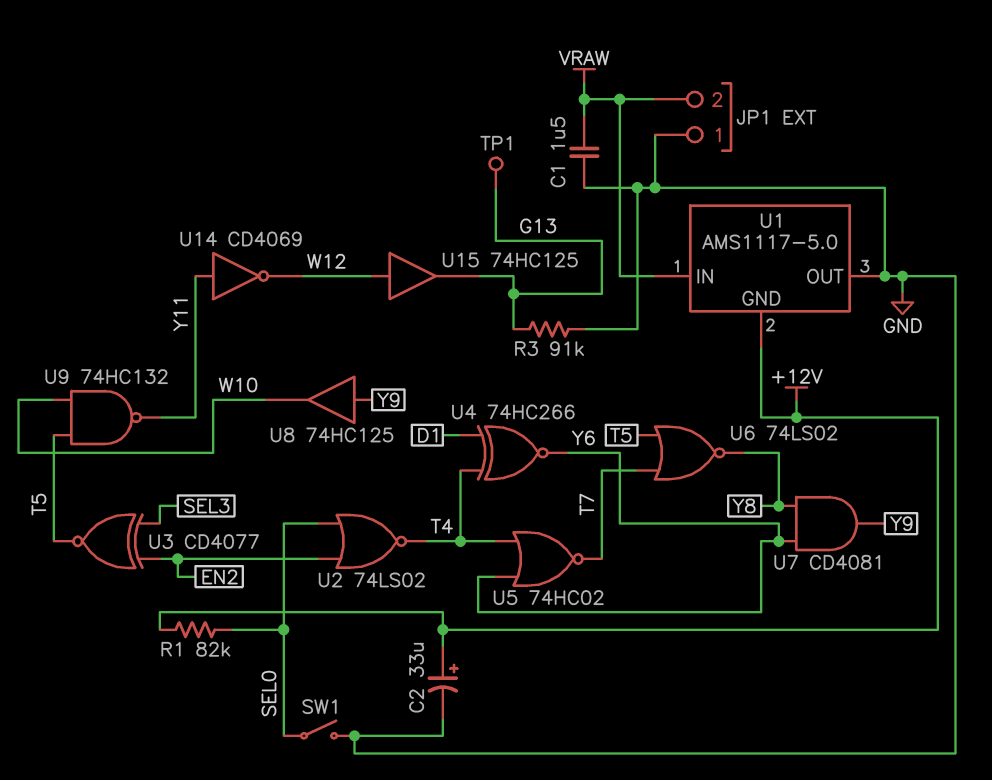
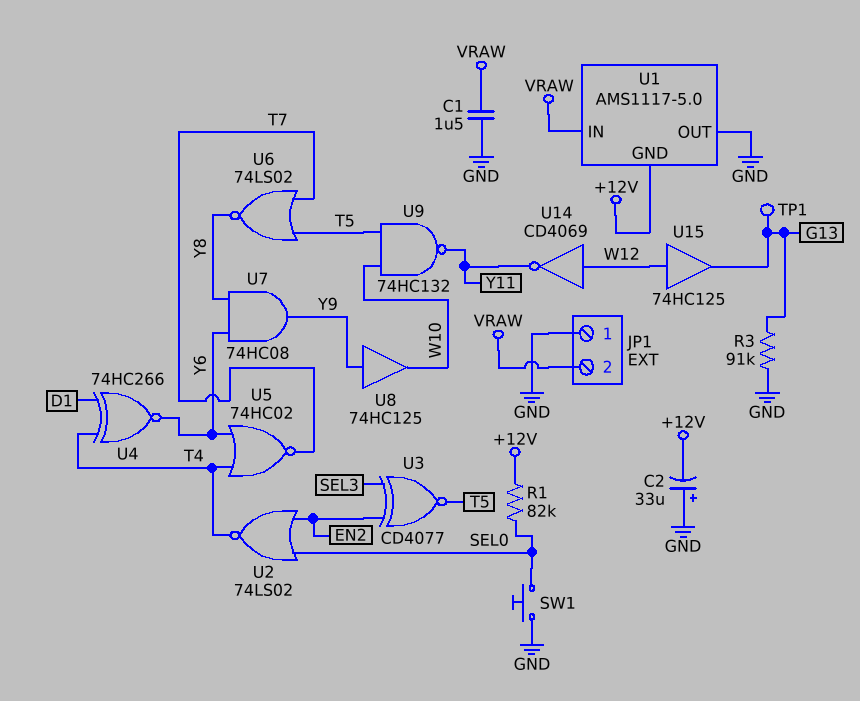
C2: 33uF (plus +12V, minus GND) -> 33uF (plus GND, minus +12V)
SW1: switch (GND, SEL0) -> button (GND, SEL0)
U7: AND CD4081 (in Y6, in Y8, out Y9) -> AND 74HC08 (in Y6, in Y8, out Y9)
U14: NOT CD4069 (in Y11, out W12) -> NOT CD4069 (in W12, out Y11)

